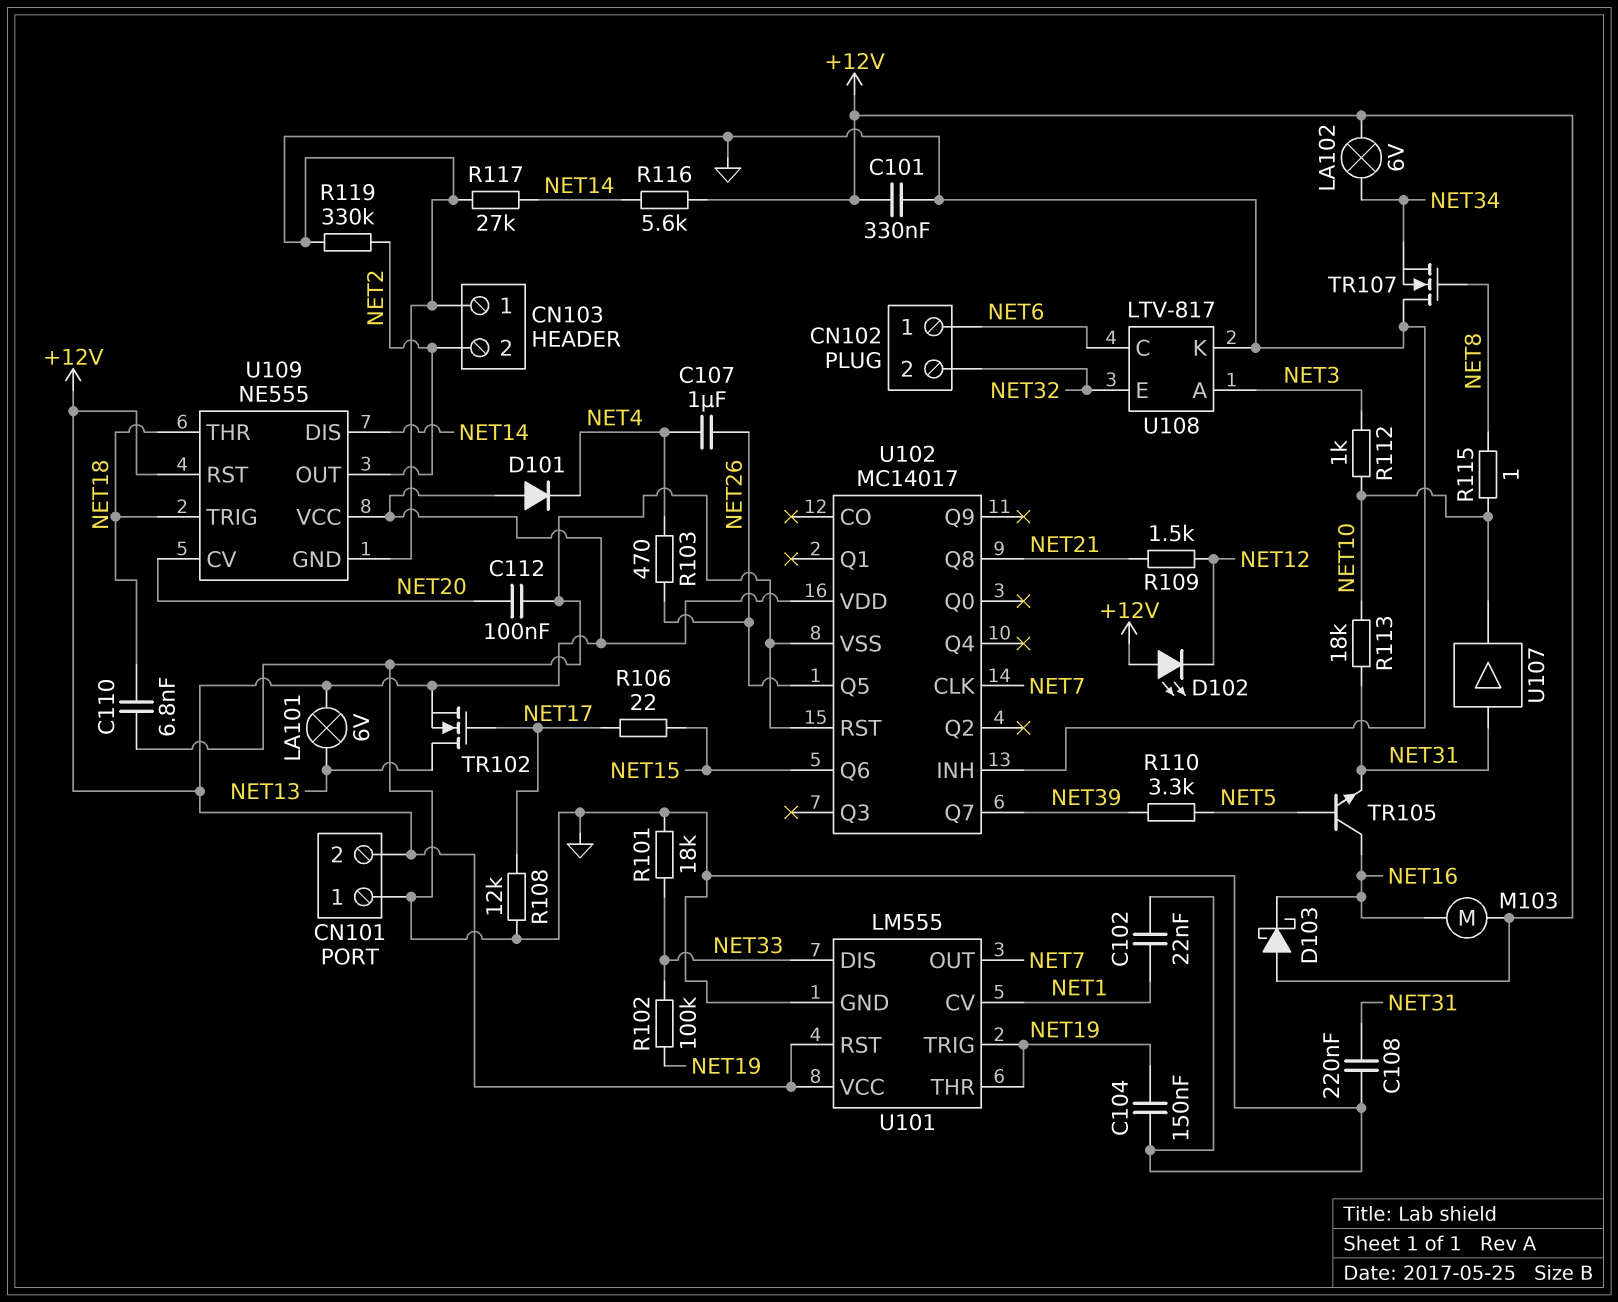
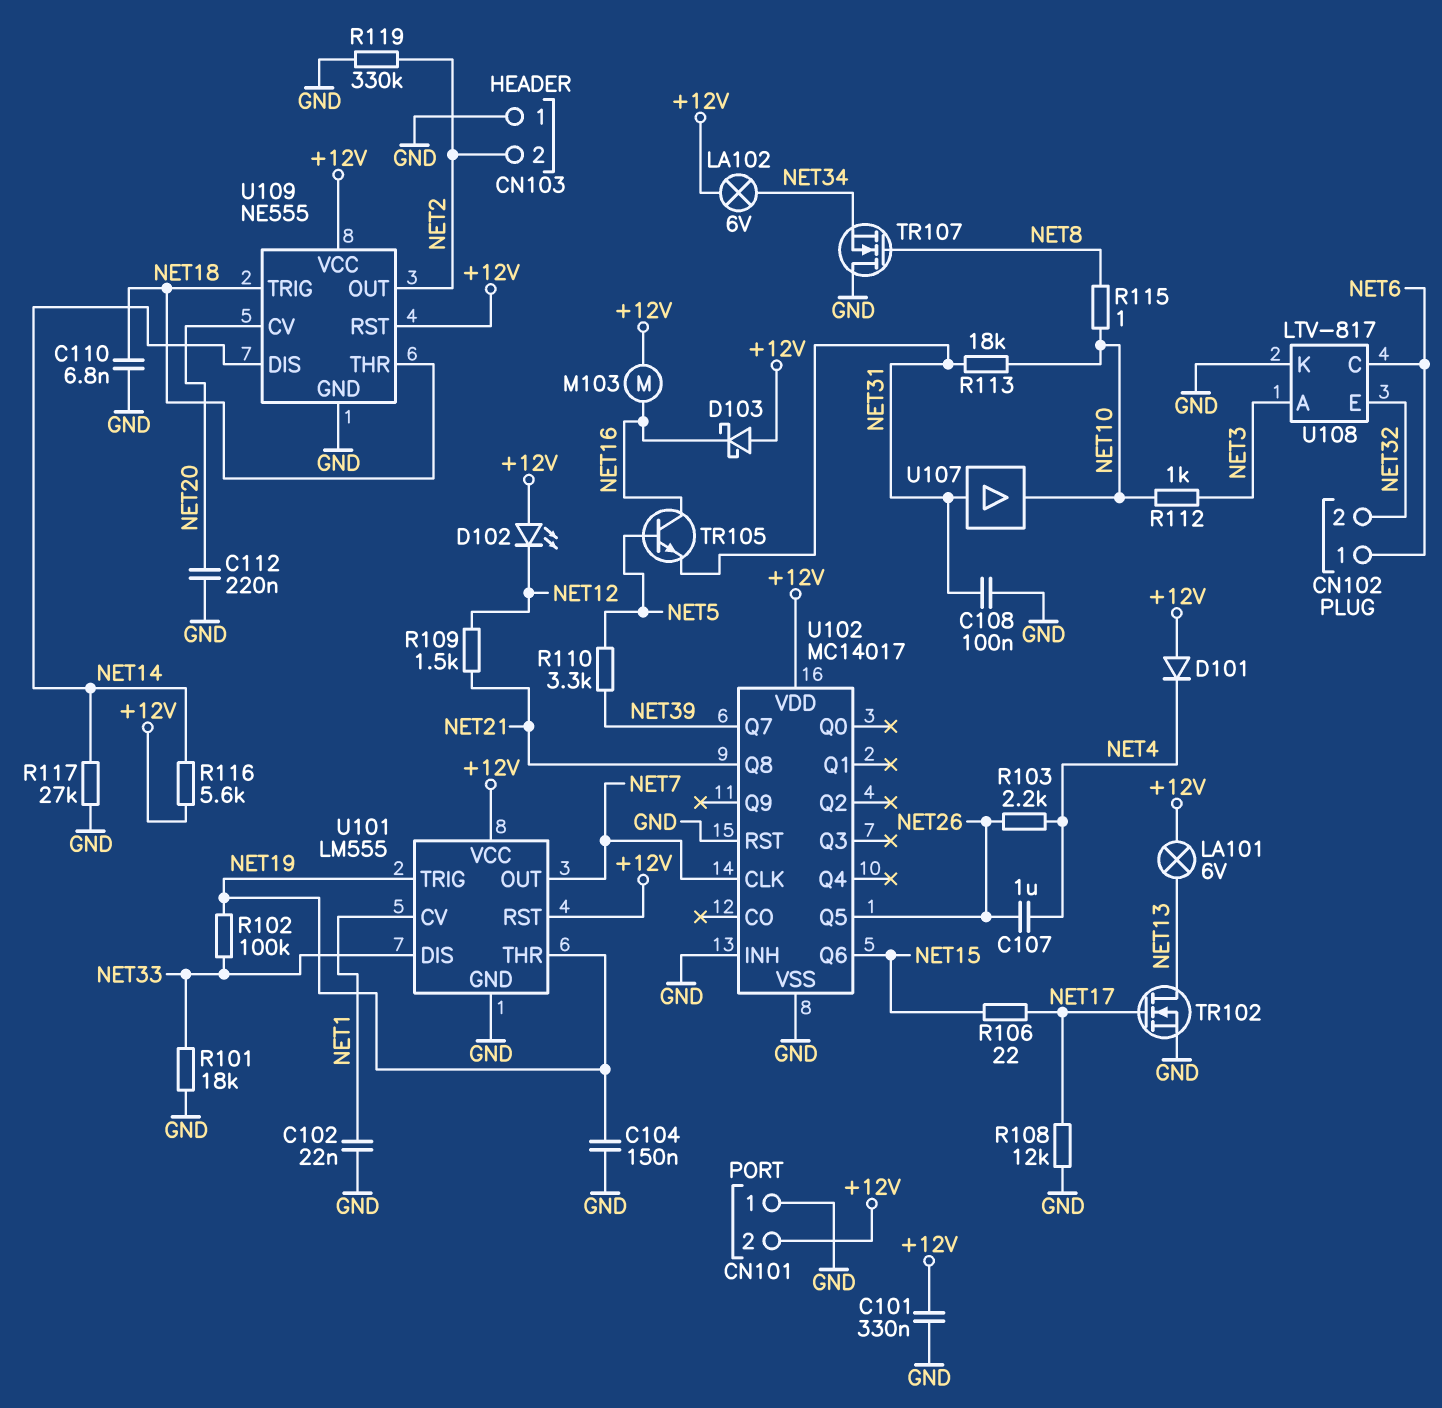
C108: 220nF (GND, NET31) -> 100nF (GND, NET31)
C112: 100nF (GND, NET20) -> 220nF (GND, NET20)
R103: 470 (NET4, NET26) -> 2.2k (NET4, NET26)
TR102: NMOS (G NET17, D NET13, S +12V) -> NMOS (G NET17, D NET13, S GND)

